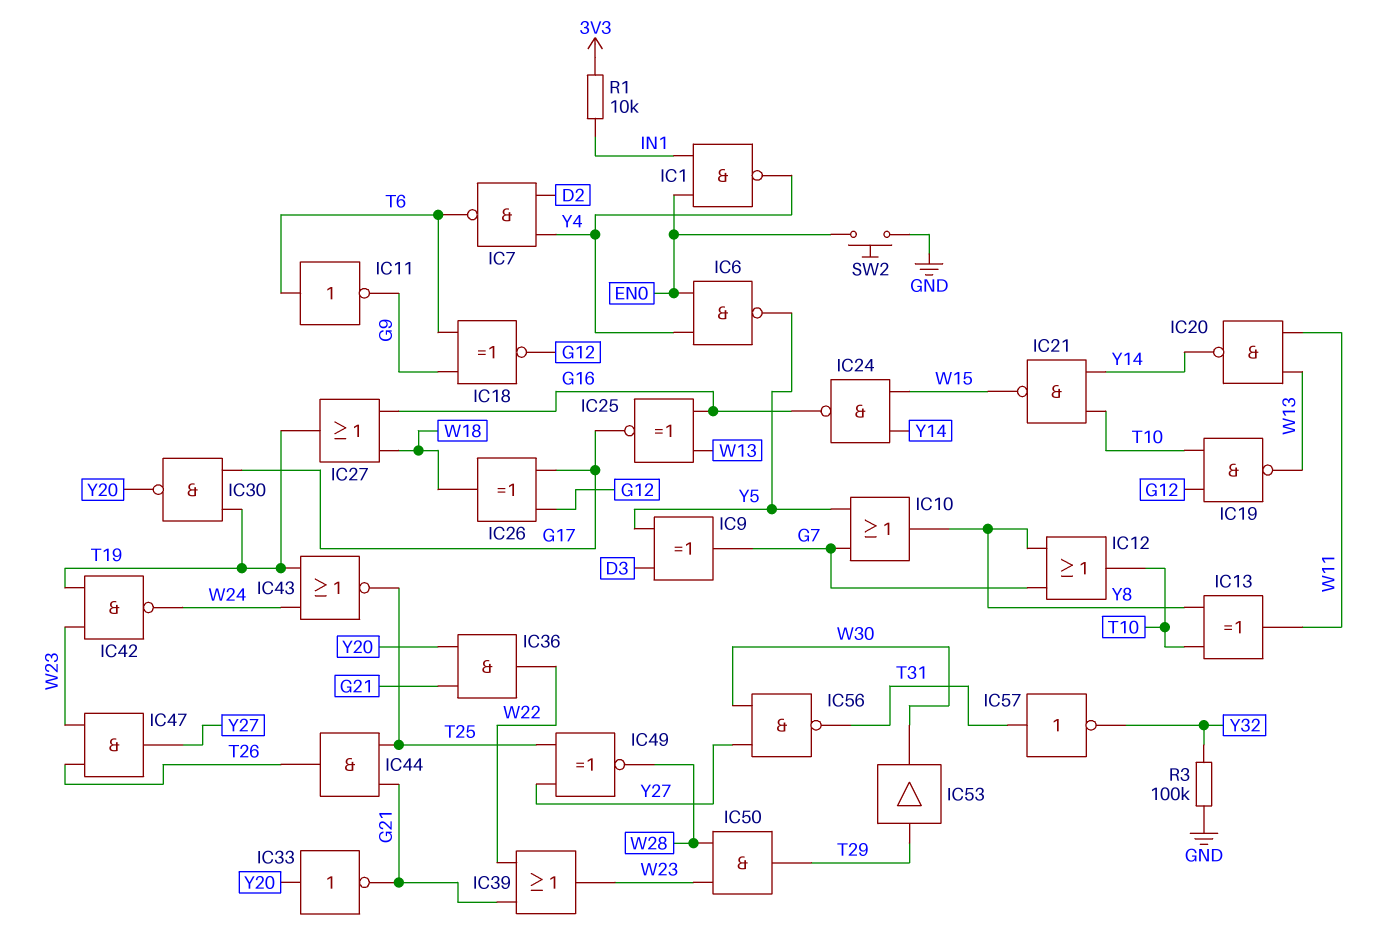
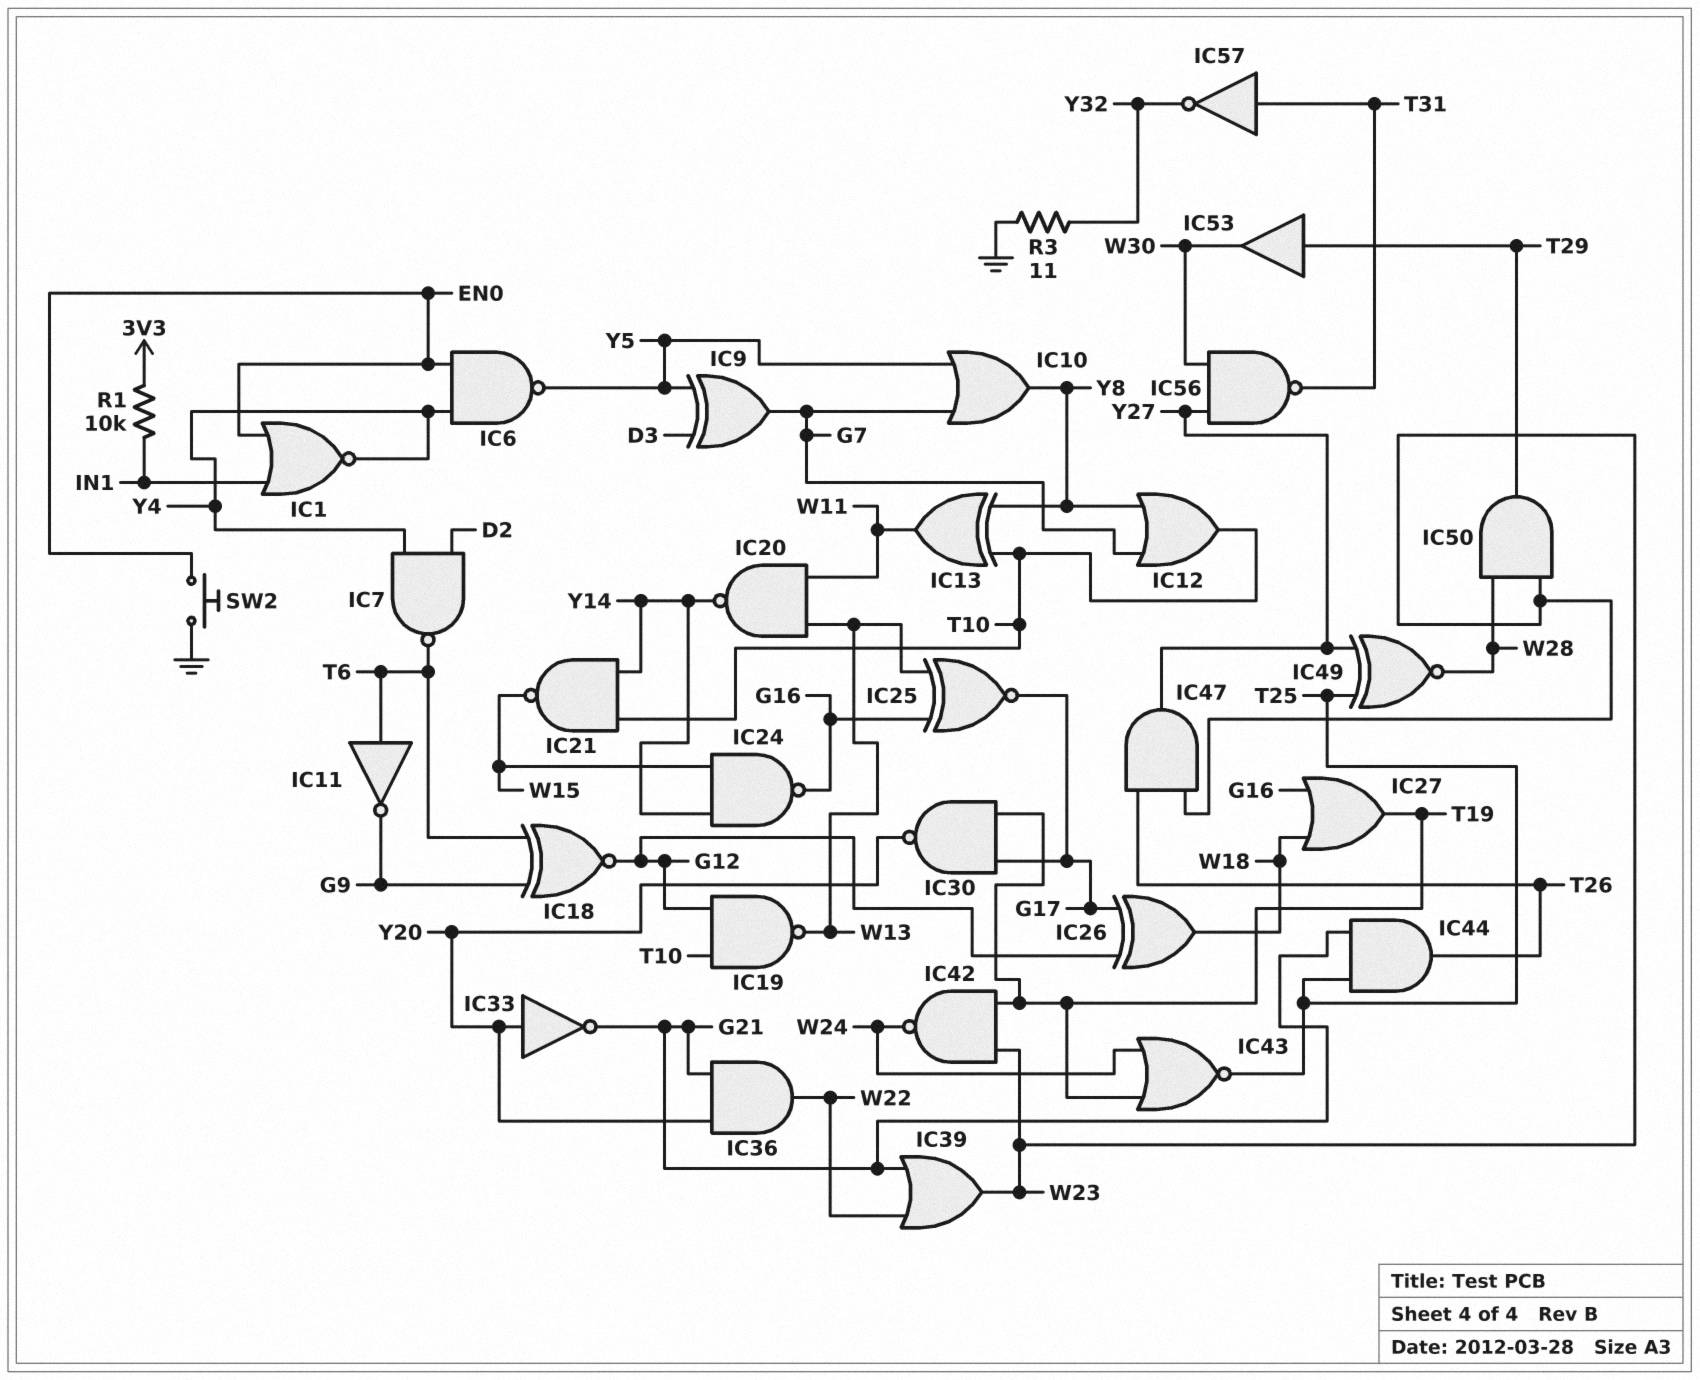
IC1: NAND (in EN0, in IN1, out Y4) -> NOR (in EN0, in IN1, out Y4)
R3: 100k (GND, Y32) -> 11 (GND, Y32)

